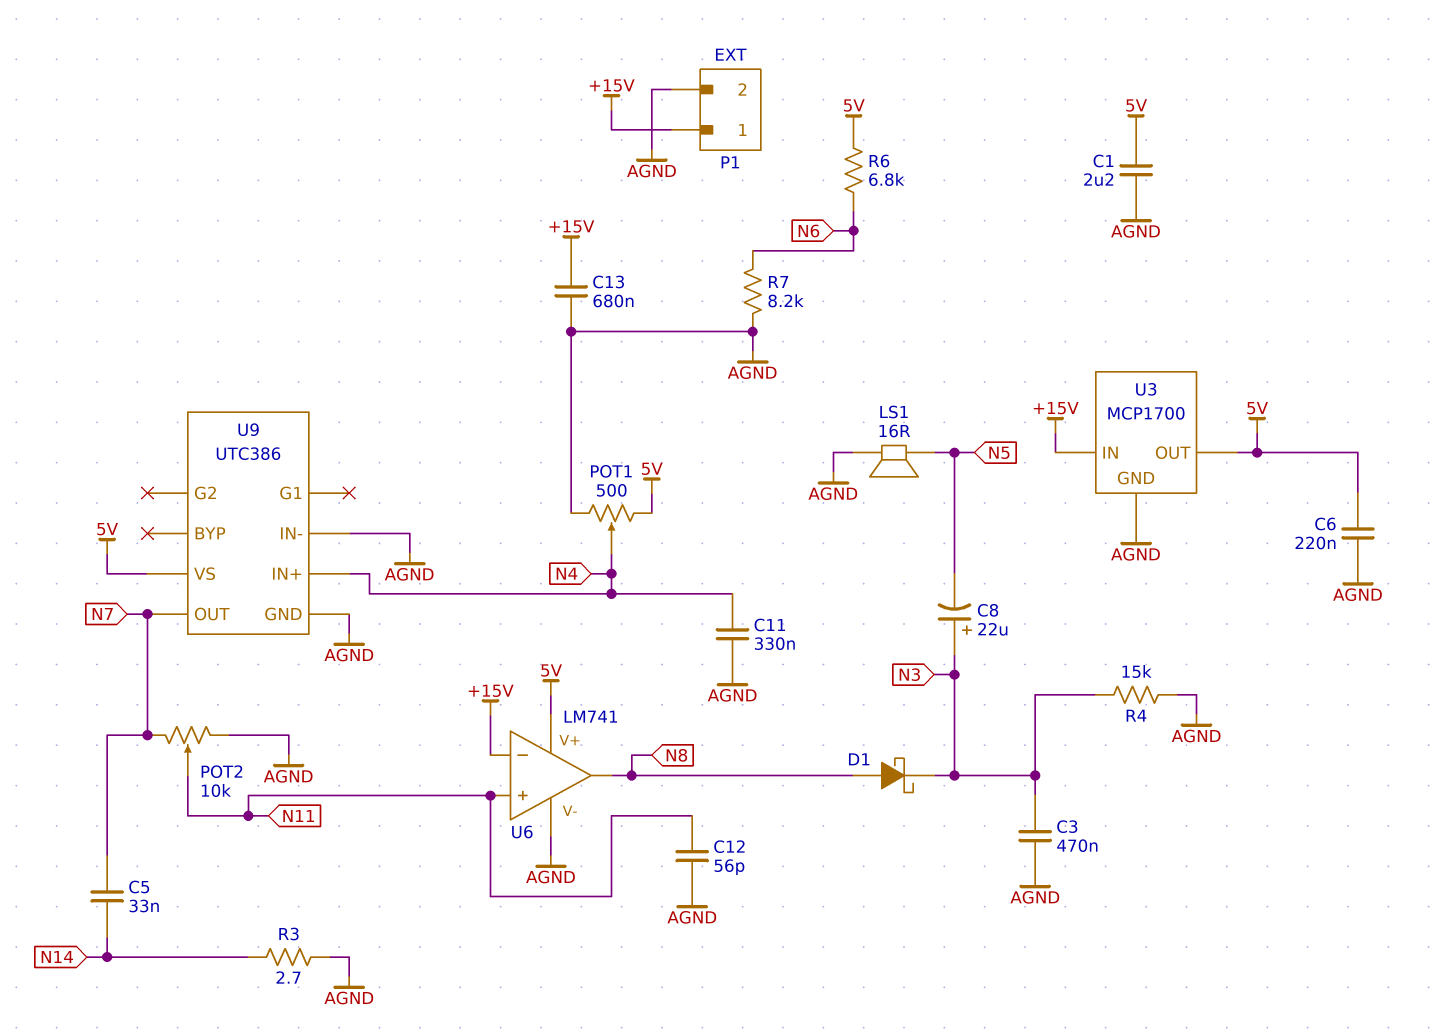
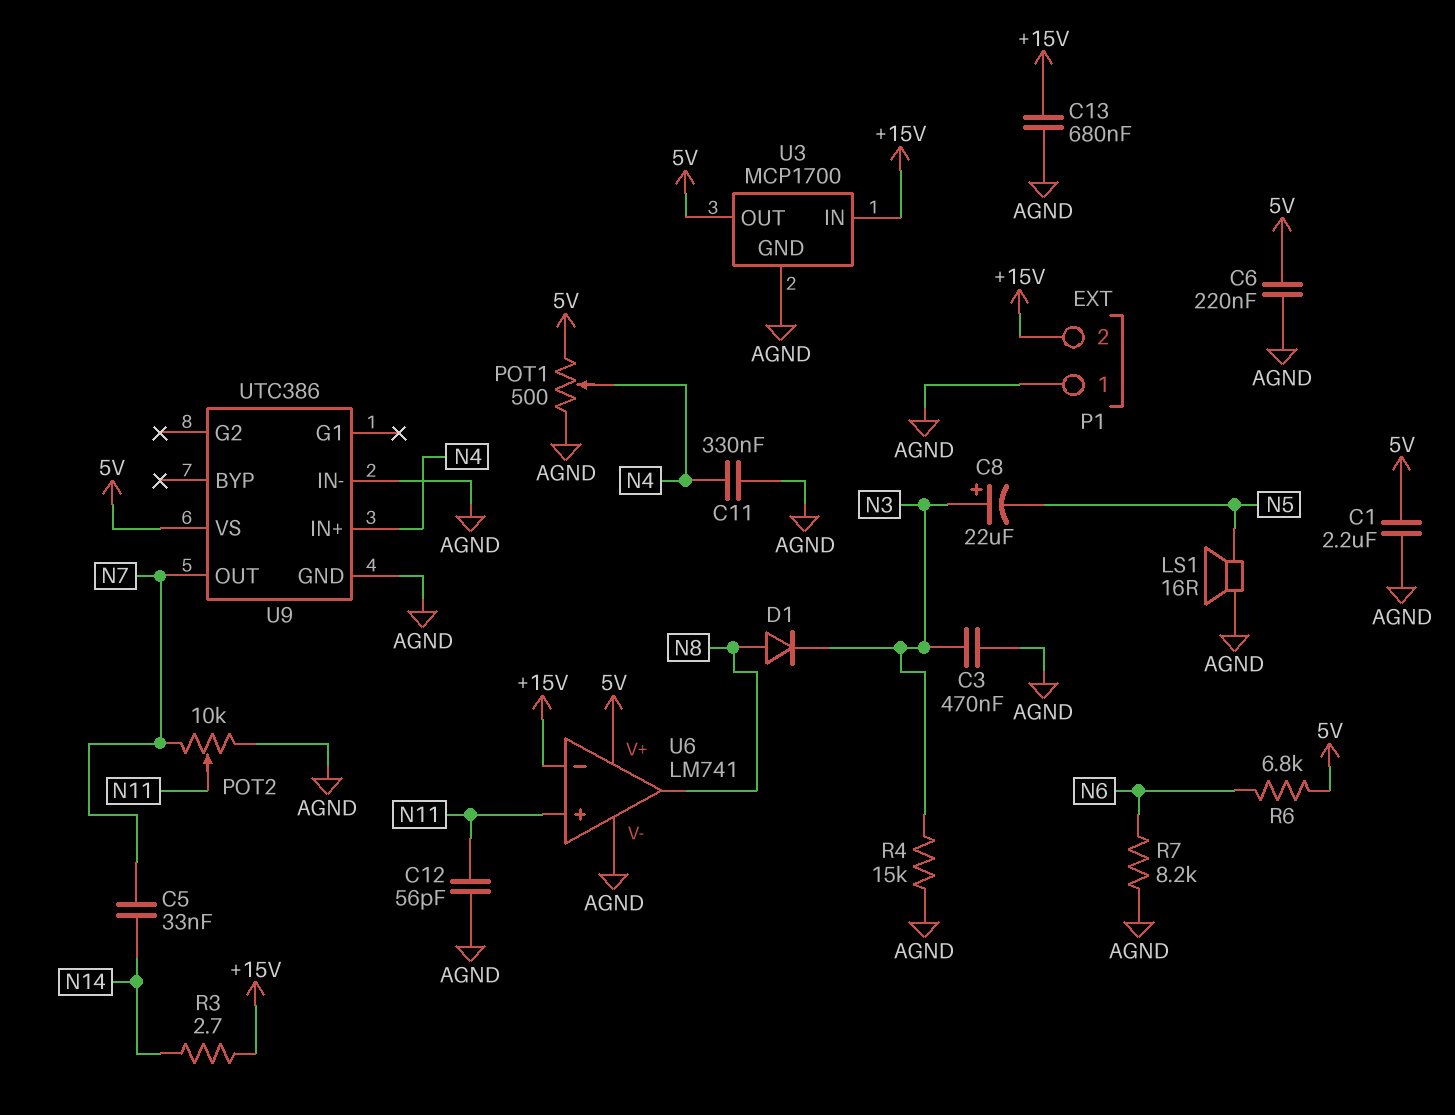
D1: schottky (A N8, K N3) -> diode (A N8, K N3)
P1 pin 1: +15V -> AGND
P1 pin 2: AGND -> +15V
R3: 2.7 (AGND, N14) -> 2.7 (+15V, N14)

